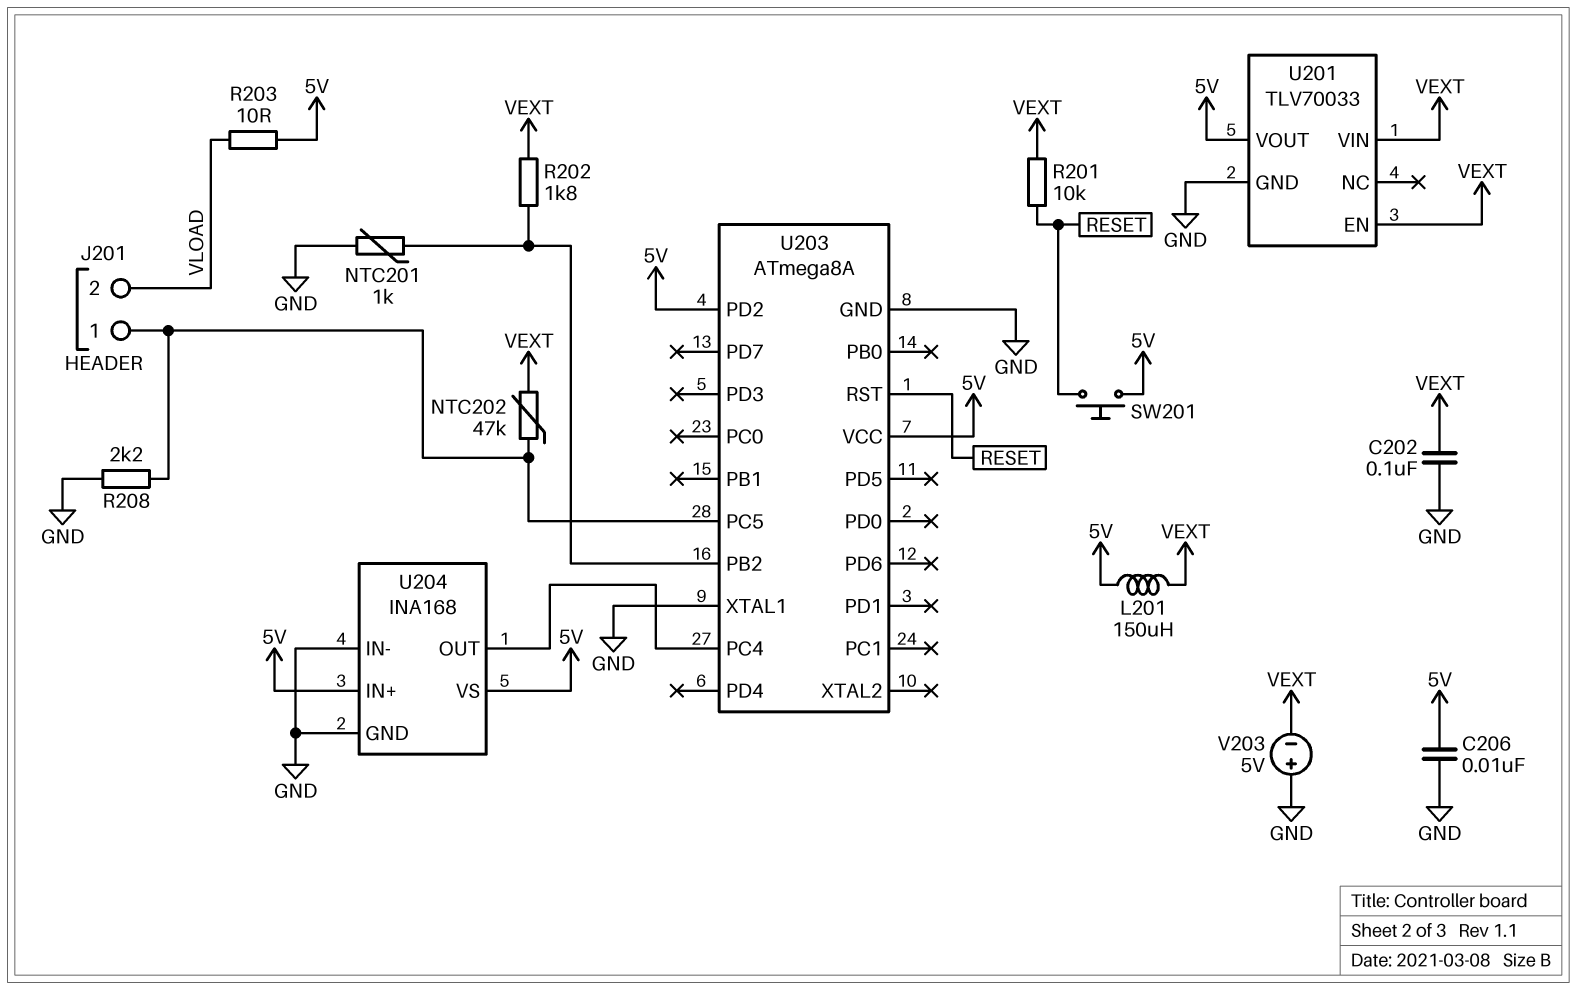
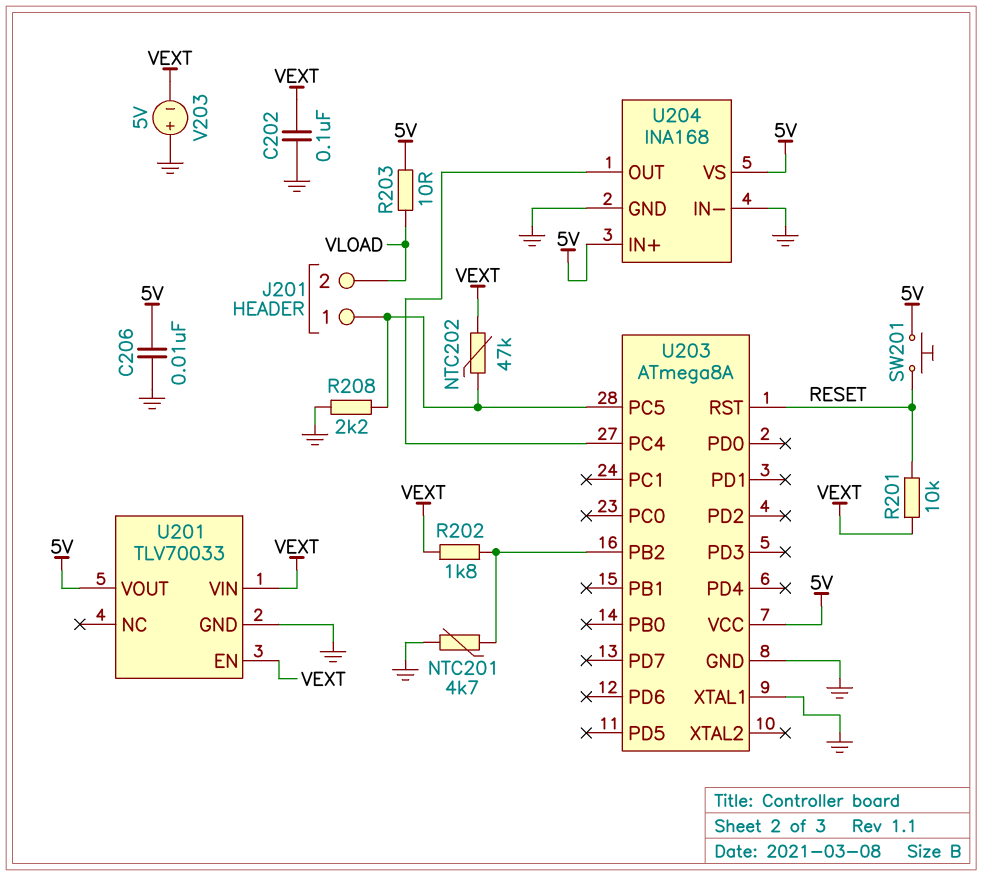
L201: 150uH (5V, VEXT) -> none
NTC201: 1k (GND, U203/PB2) -> 4.7k (GND, U203/PB2)
U203 pin PD2: 5V -> none

